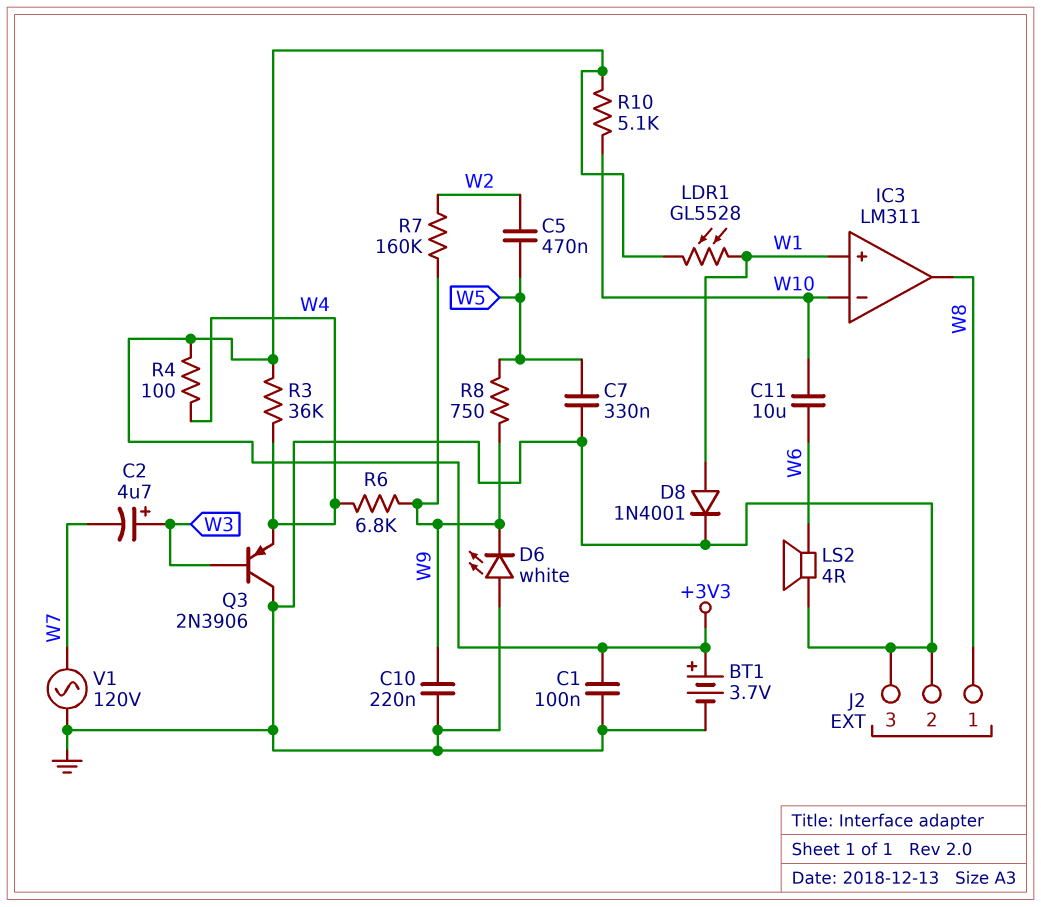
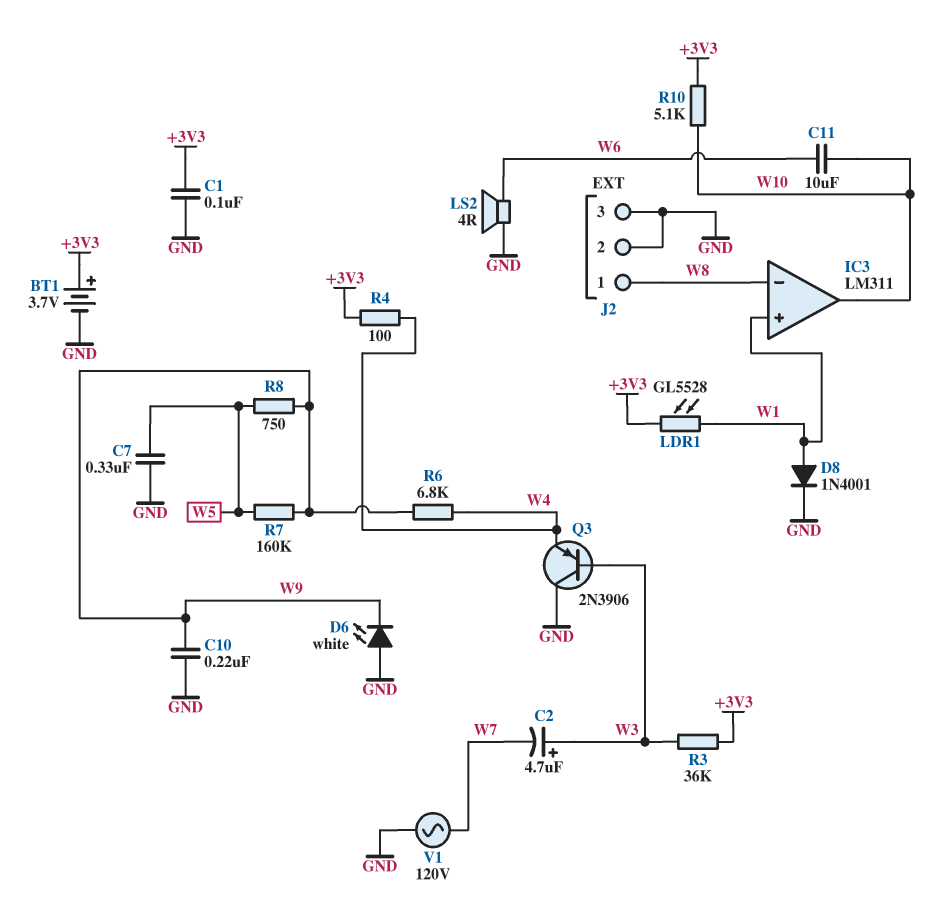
C5: 470nF (W2, W5) -> none
IC3 pin in-: W10 -> W8
IC3 pin out: W8 -> W10
R3: 36k (+3V3, W4) -> 36k (+3V3, W3)
R7: 160k (W2, W9) -> 160k (W5, W9)

